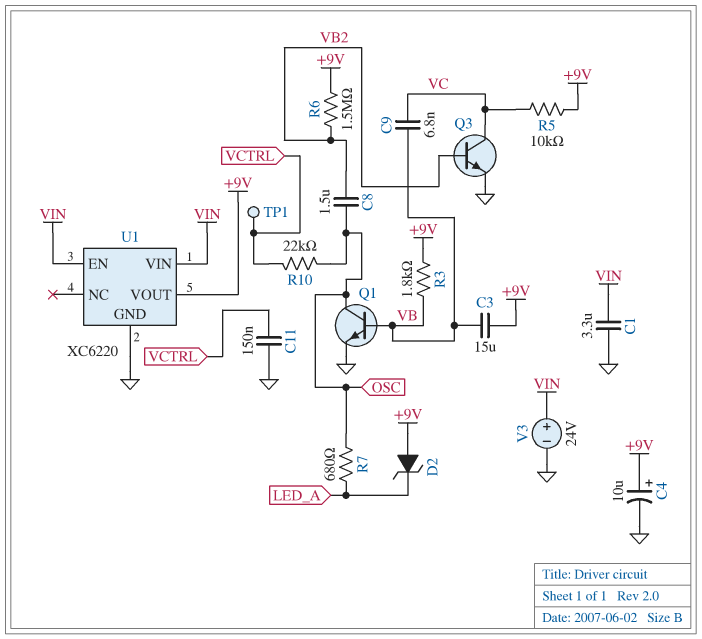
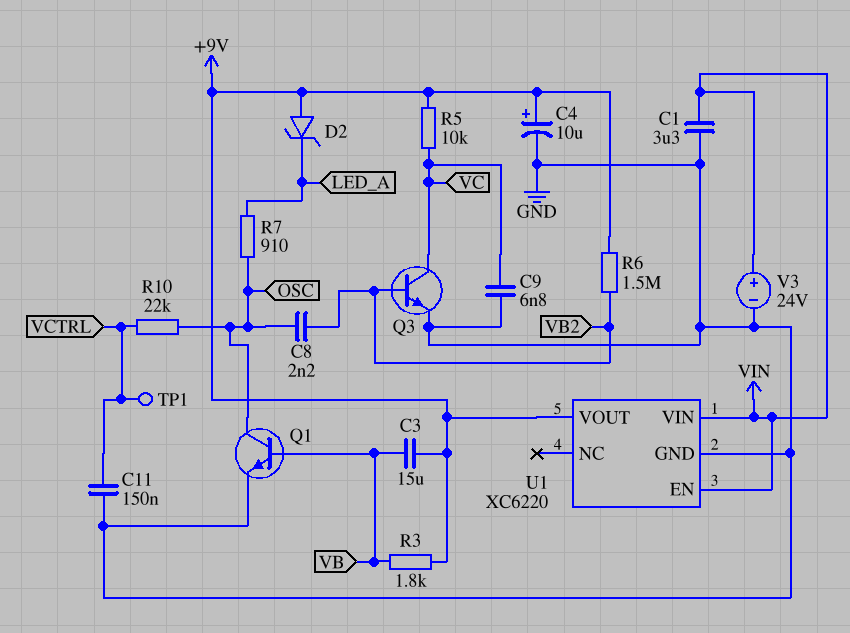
C8: 1.5uF (OSC, VB2) -> 2.2nF (OSC, VB2)
C9: 6.8nF (VB, VC) -> 6.8nF (GND, VC)
R7: 680 (LED_A, OSC) -> 910 (LED_A, OSC)

